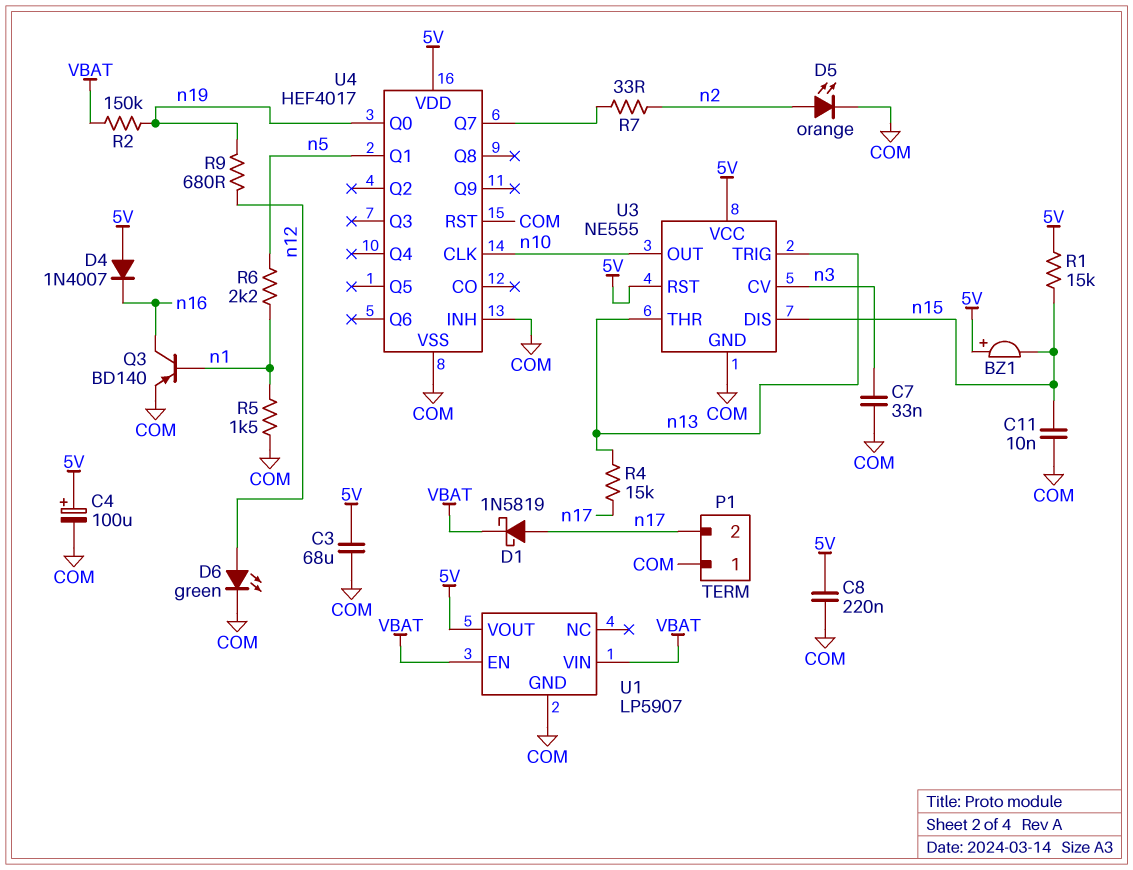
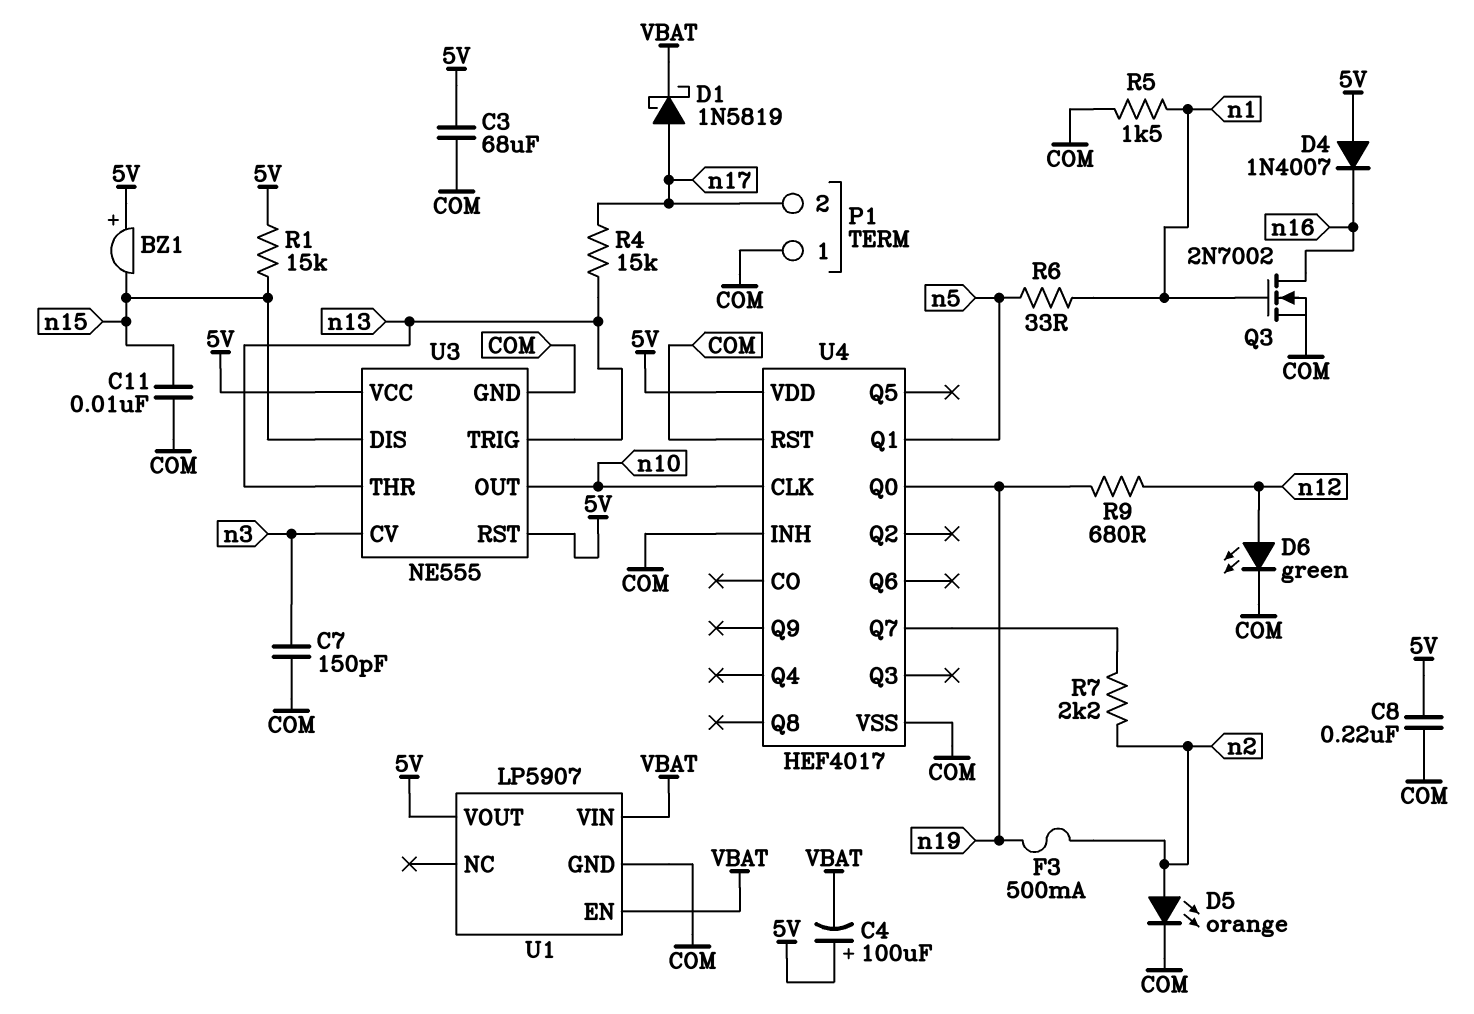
C4: 100uF (plus 5V, minus COM) -> 100uF (plus 5V, minus VBAT)
C7: 33nF (COM, n3) -> 150pF (COM, n3)
F3: none -> 500mA (n2, n19)
Q3: PNP BD140 (B n1, C n16, E COM) -> NMOS 2N7002 (G n1, D n16, S COM)
R2: 150k (VBAT, n19) -> none
R6: 2.2k (n1, n5) -> 33 (n1, n5)
R7: 33 (U4/Q7, n2) -> 2.2k (U4/Q7, n2)

